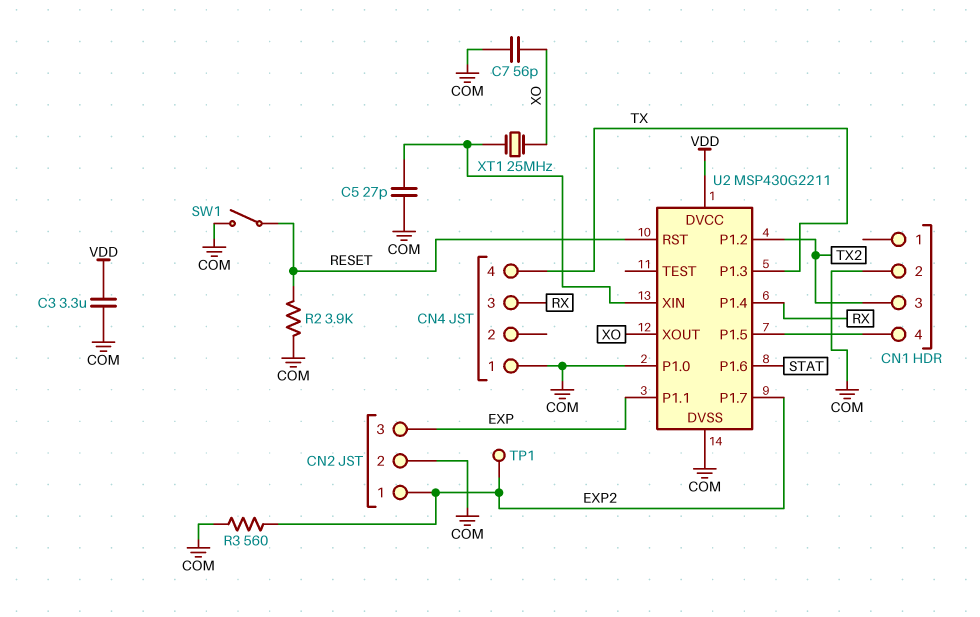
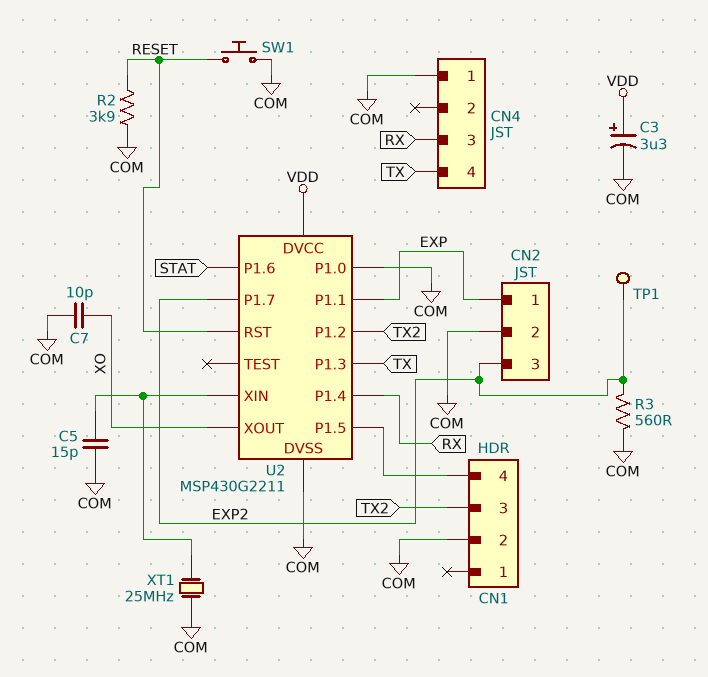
C3: 3.3uF (COM, VDD) -> 3.3uF (plus VDD, minus COM)
C5: 27pF (COM, U2/XIN) -> 15pF (COM, U2/XIN)
C7: 56pF (COM, XO) -> 10pF (COM, XO)
CN2 pin 1: EXP2 -> EXP
CN2 pin 3: EXP -> EXP2
SW1: switch (COM, RESET) -> button (COM, RESET)
XT1: 25MHz (U2/XIN, XO) -> 25MHz (COM, U2/XIN)

